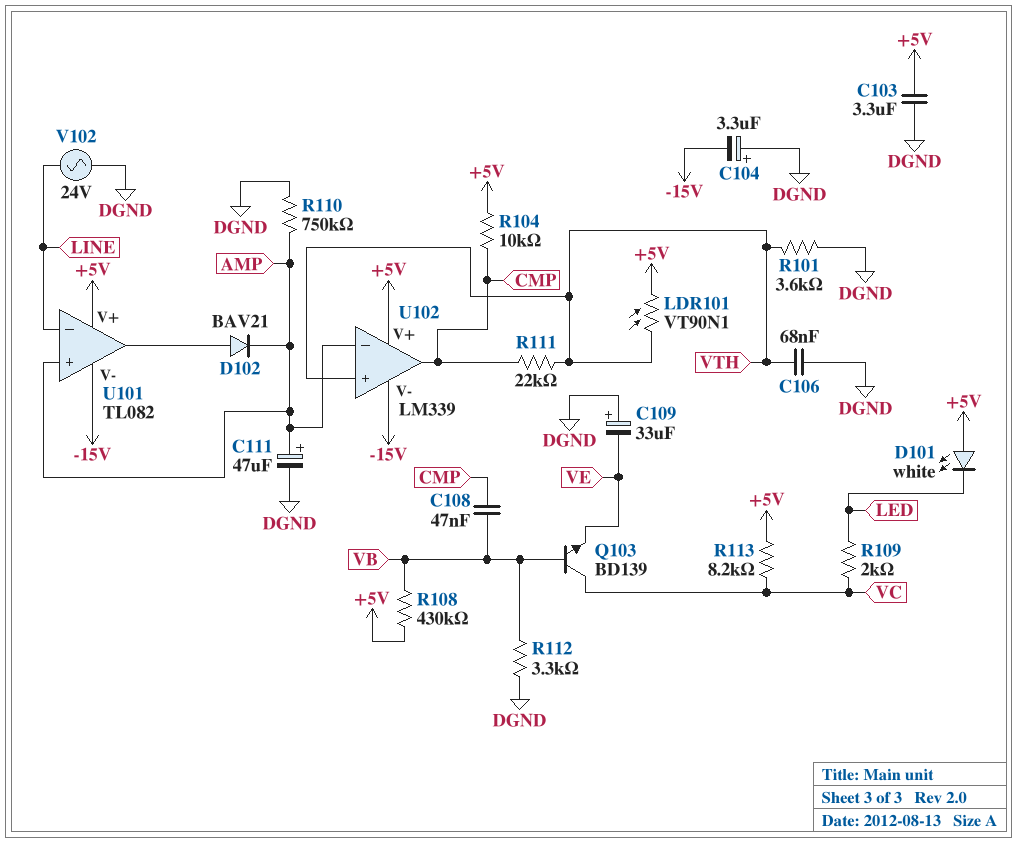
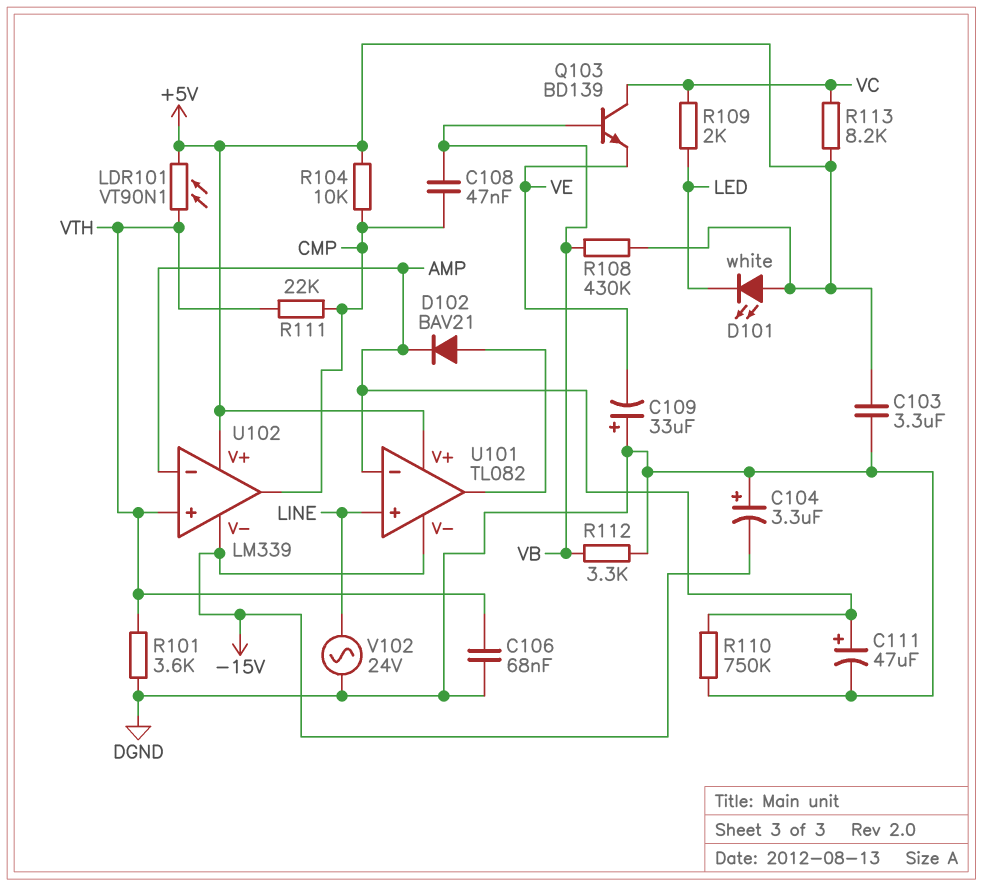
U101 pin in+: AMP -> LINE
U101 pin in-: LINE -> AMP

